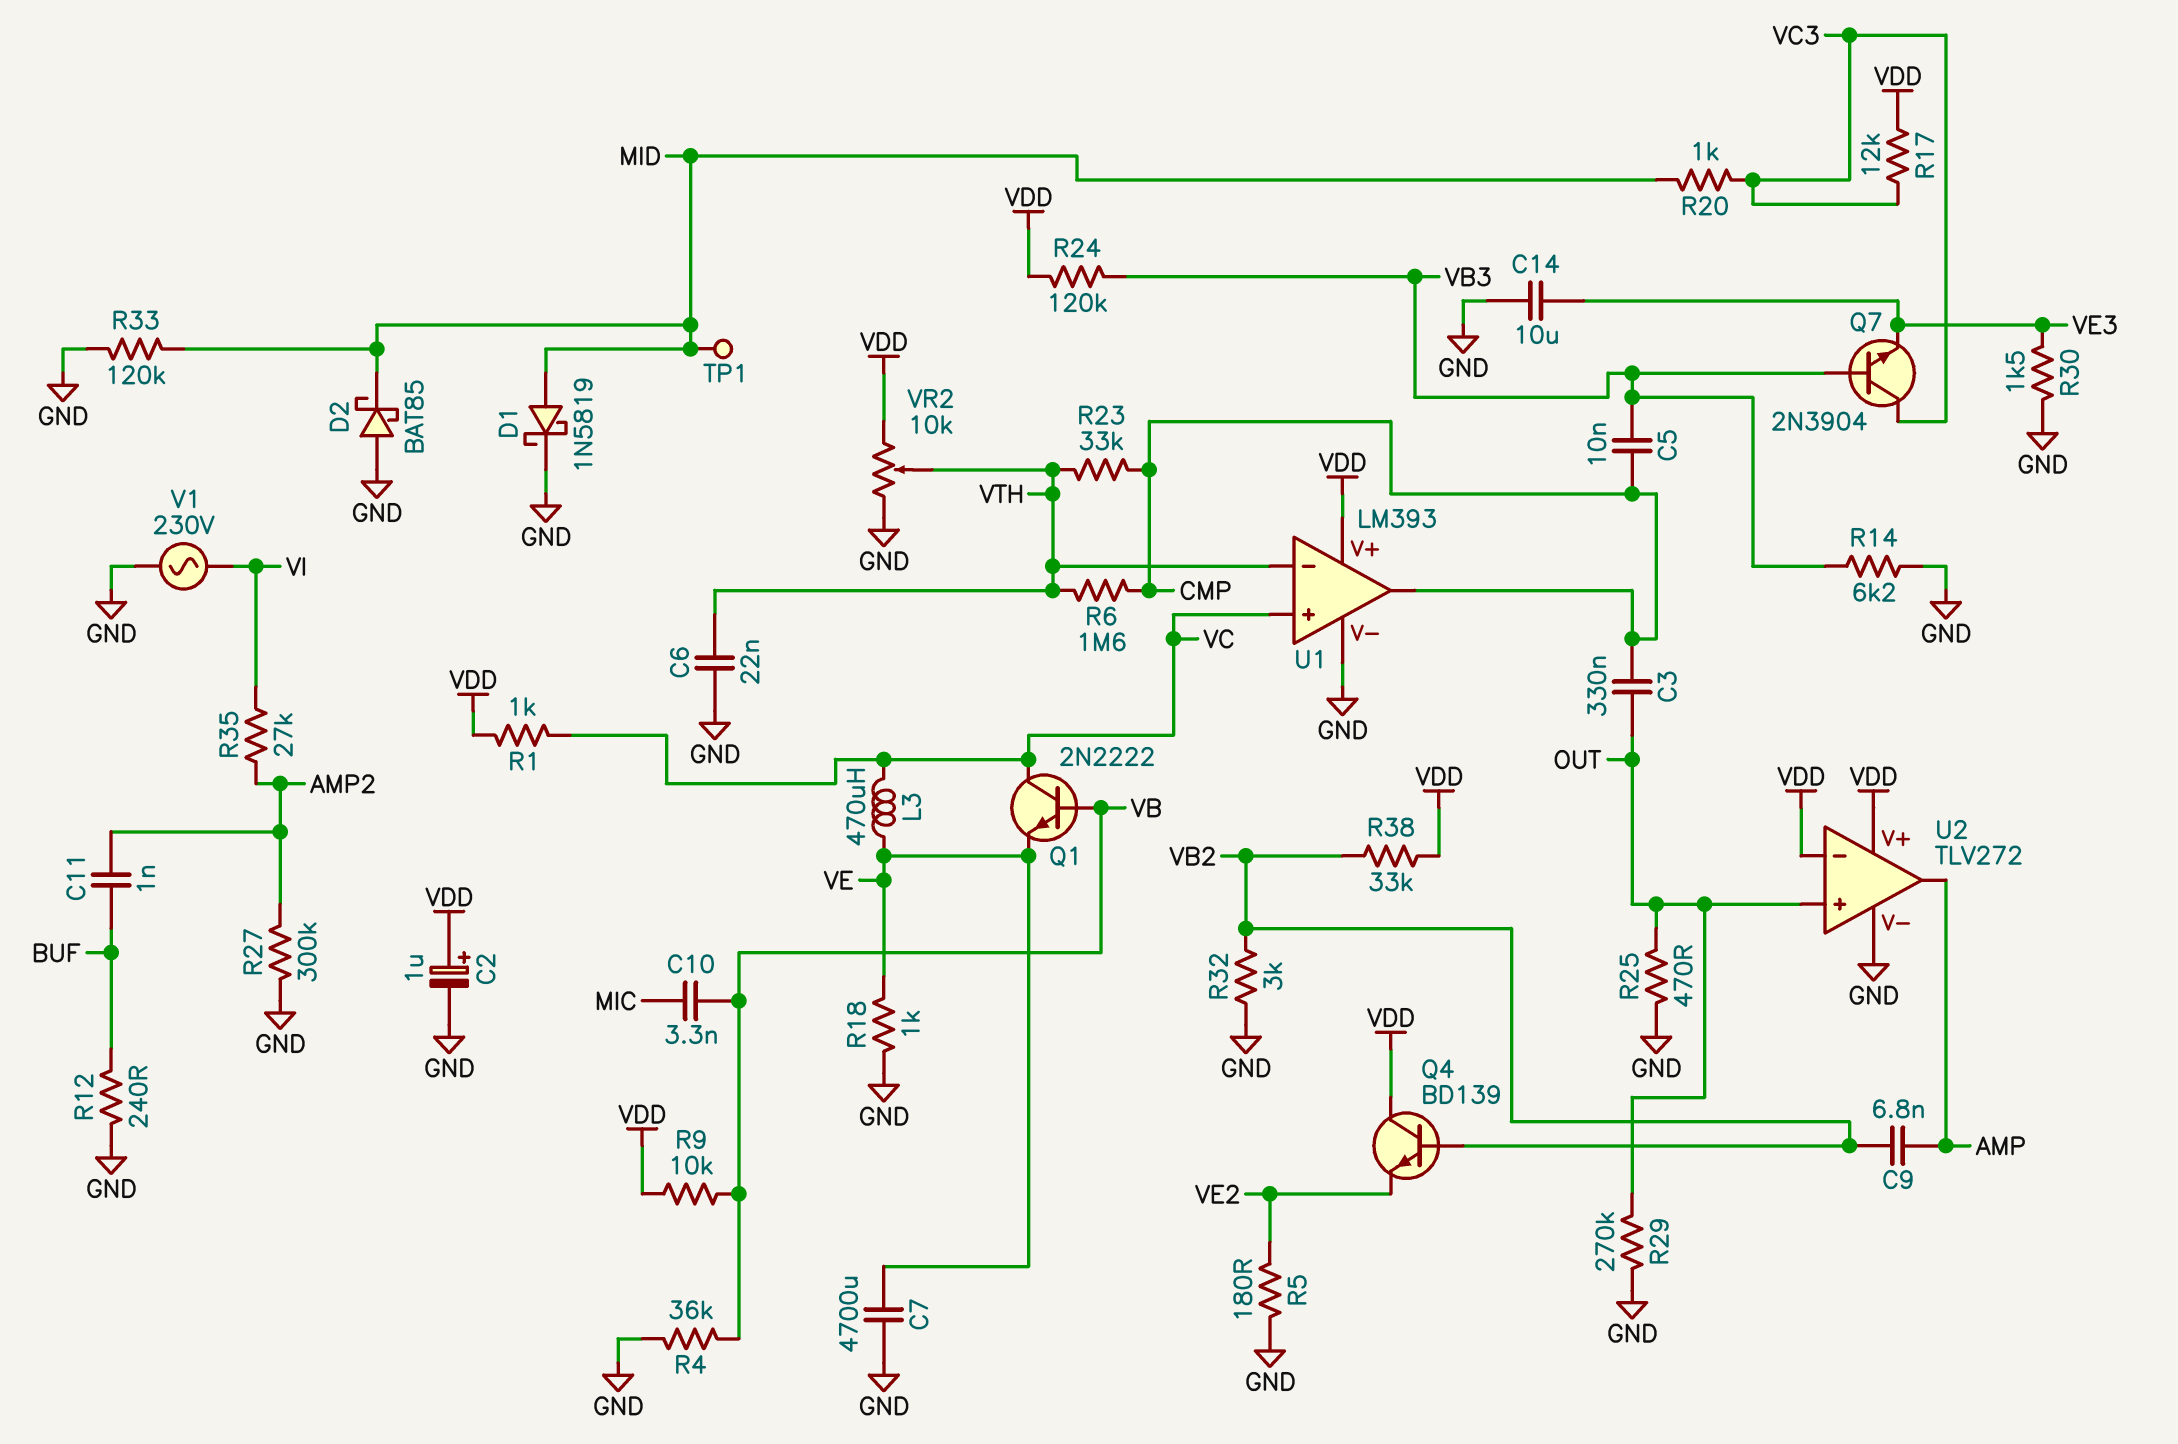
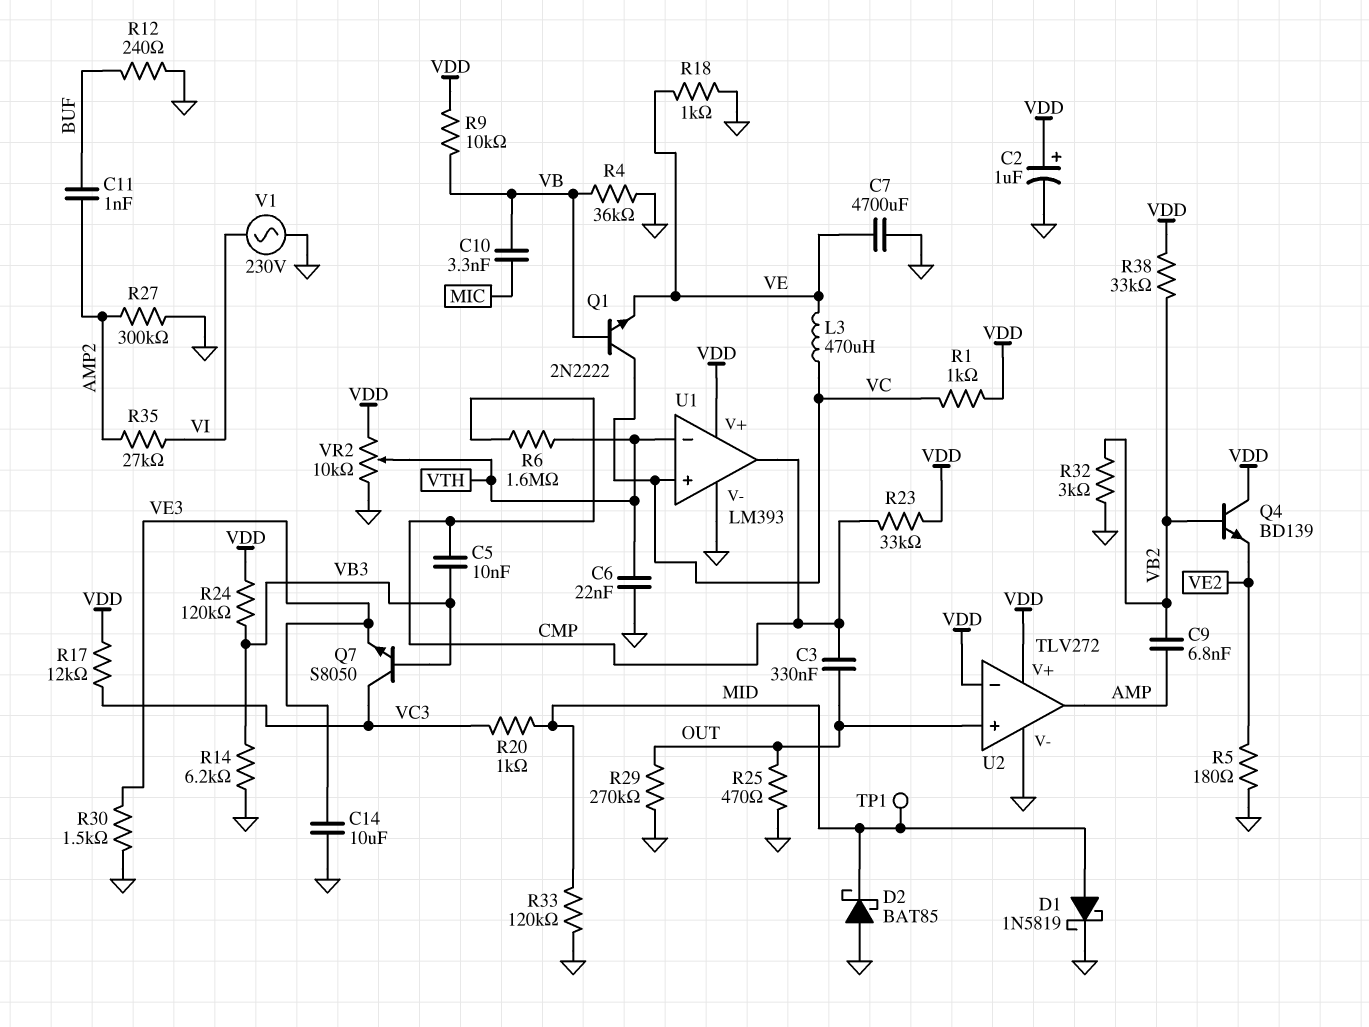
Q7: NPN 2N3904 (B VB3, C VC3, E VE3) -> NPN S8050 (B VB3, C VC3, E VE3)
R23: 33k (CMP, VTH) -> 33k (CMP, VDD)

